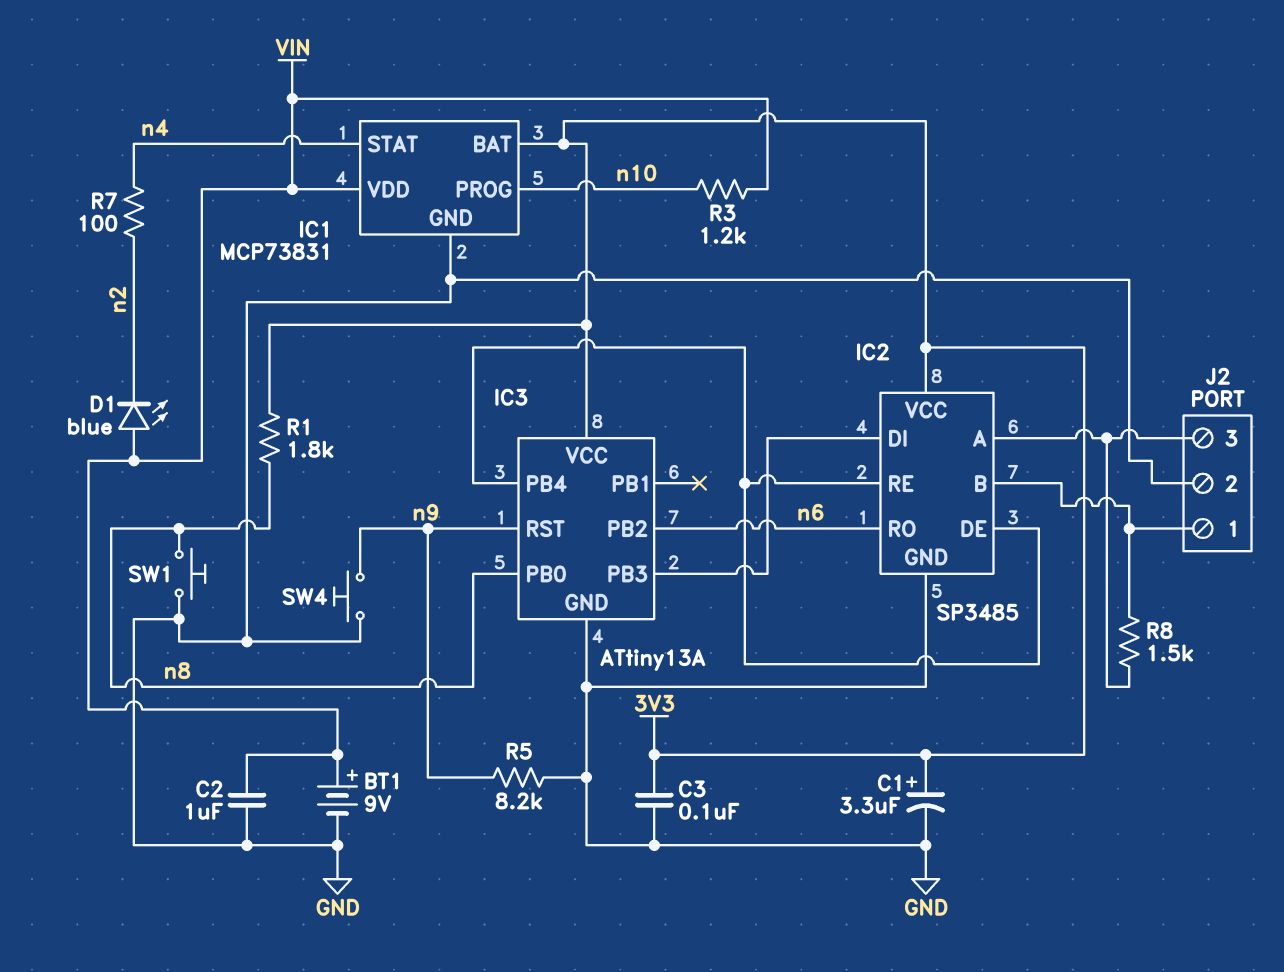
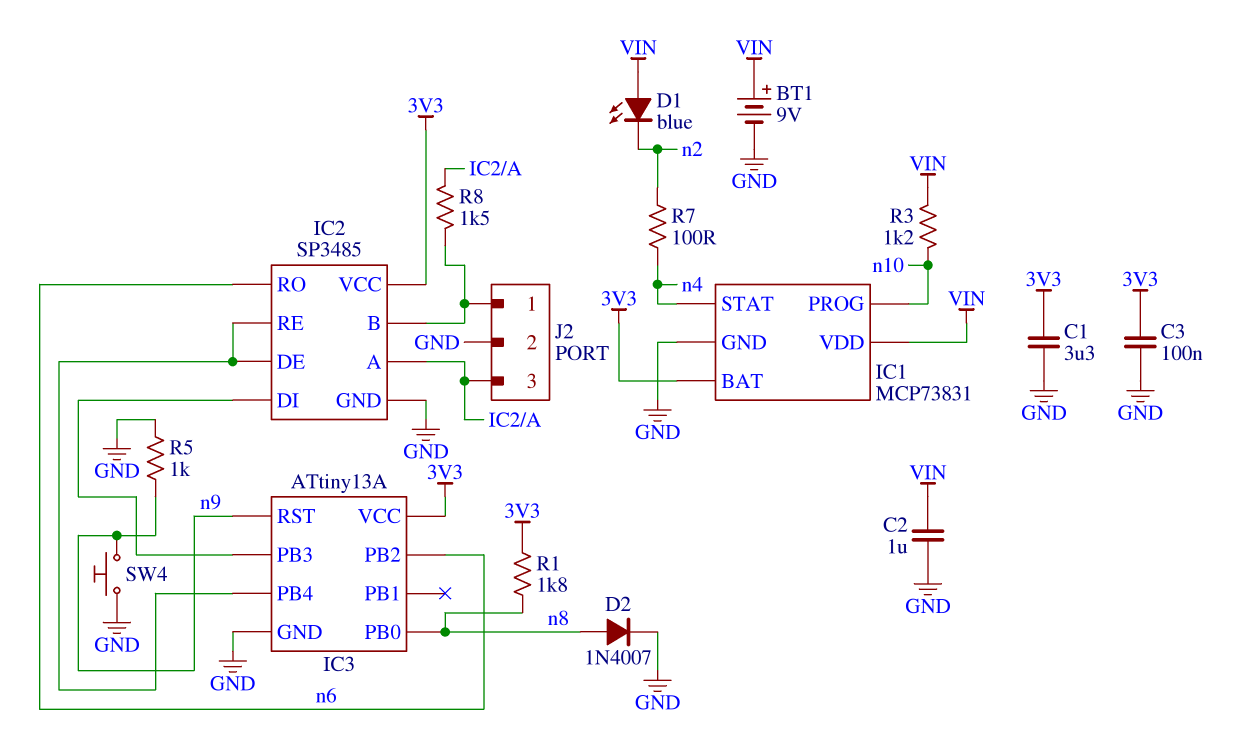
C1: 3.3uF (plus 3V3, minus GND) -> 3.3uF (3V3, GND)
D2: none -> diode 1N4007 (A n8, K GND)
R5: 8.2k (GND, n9) -> 1k (GND, n9)
SW1: button (GND, n8) -> none

